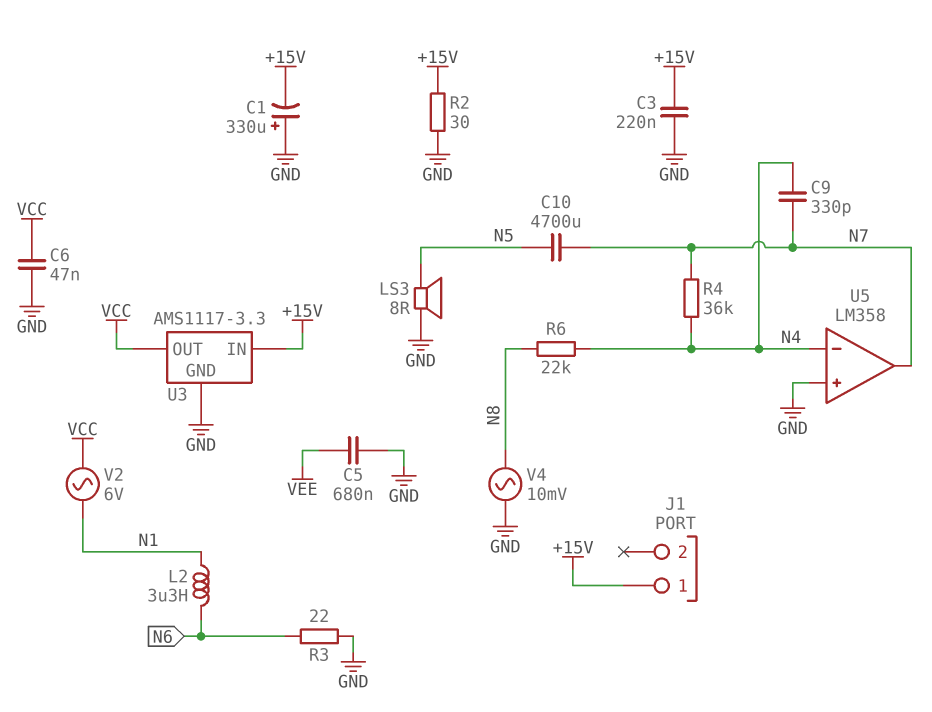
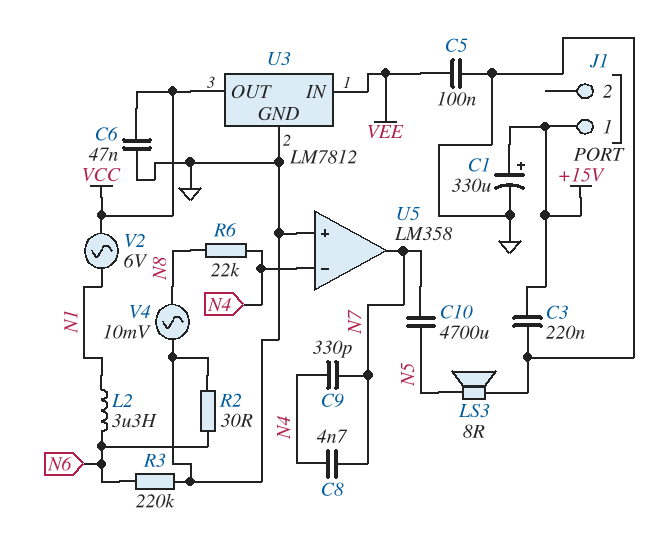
C1: 330uF (plus GND, minus +15V) -> 330uF (plus +15V, minus GND)
C5: 680nF (GND, VEE) -> 100nF (GND, VEE)
C8: none -> 4.7nF (N4, N7)
R2: 30 (+15V, GND) -> 30 (GND, N6)
R3: 22 (GND, N6) -> 220k (GND, N6)
R4: 36k (N4, N7) -> none
U3: AMS1117-3.3 -> LM7812
U3 pin IN: +15V -> VEE

